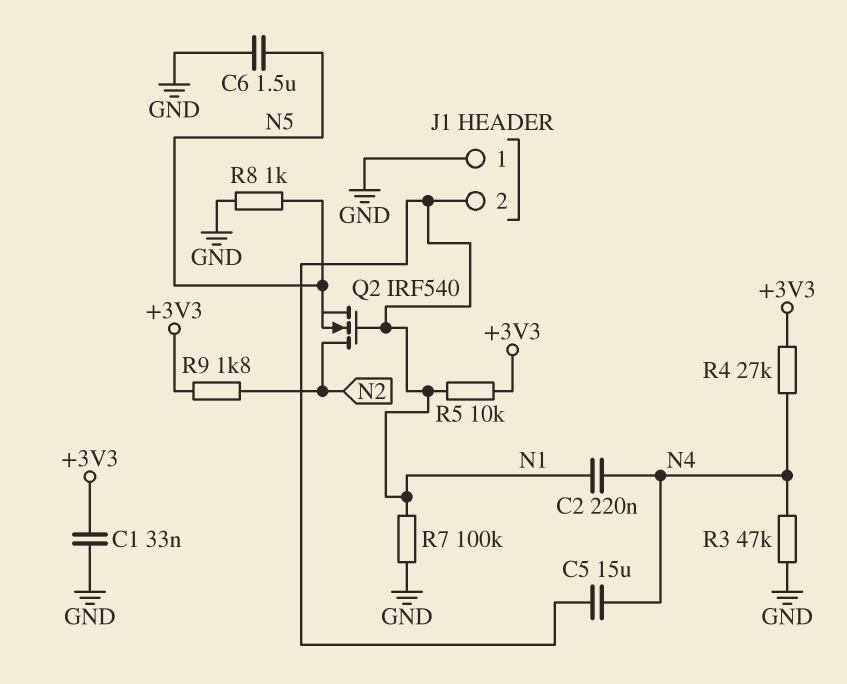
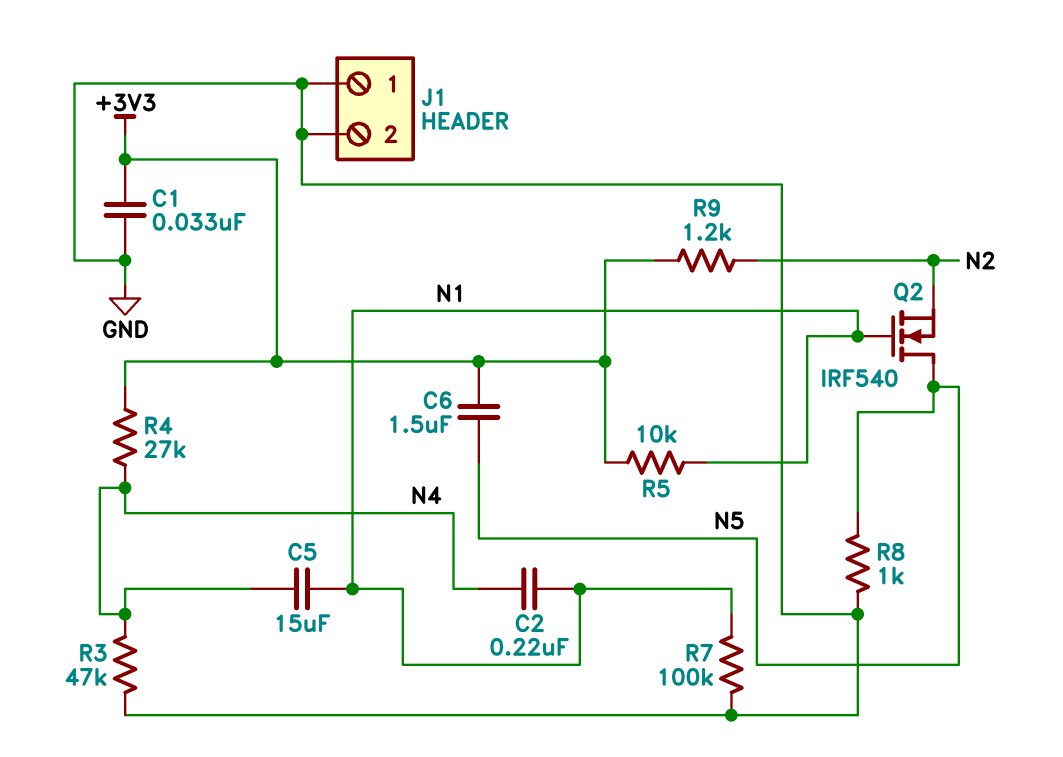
C6: 1.5uF (GND, N5) -> 1.5uF (+3V3, N5)
J1 pin 2: N1 -> GND
Q2: NMOS IRF540 (G N1, D N2, S N5) -> NMOS IRF540 (G N1, D N5, S N2)
R9: 1.8k (+3V3, N2) -> 1.2k (+3V3, N2)

